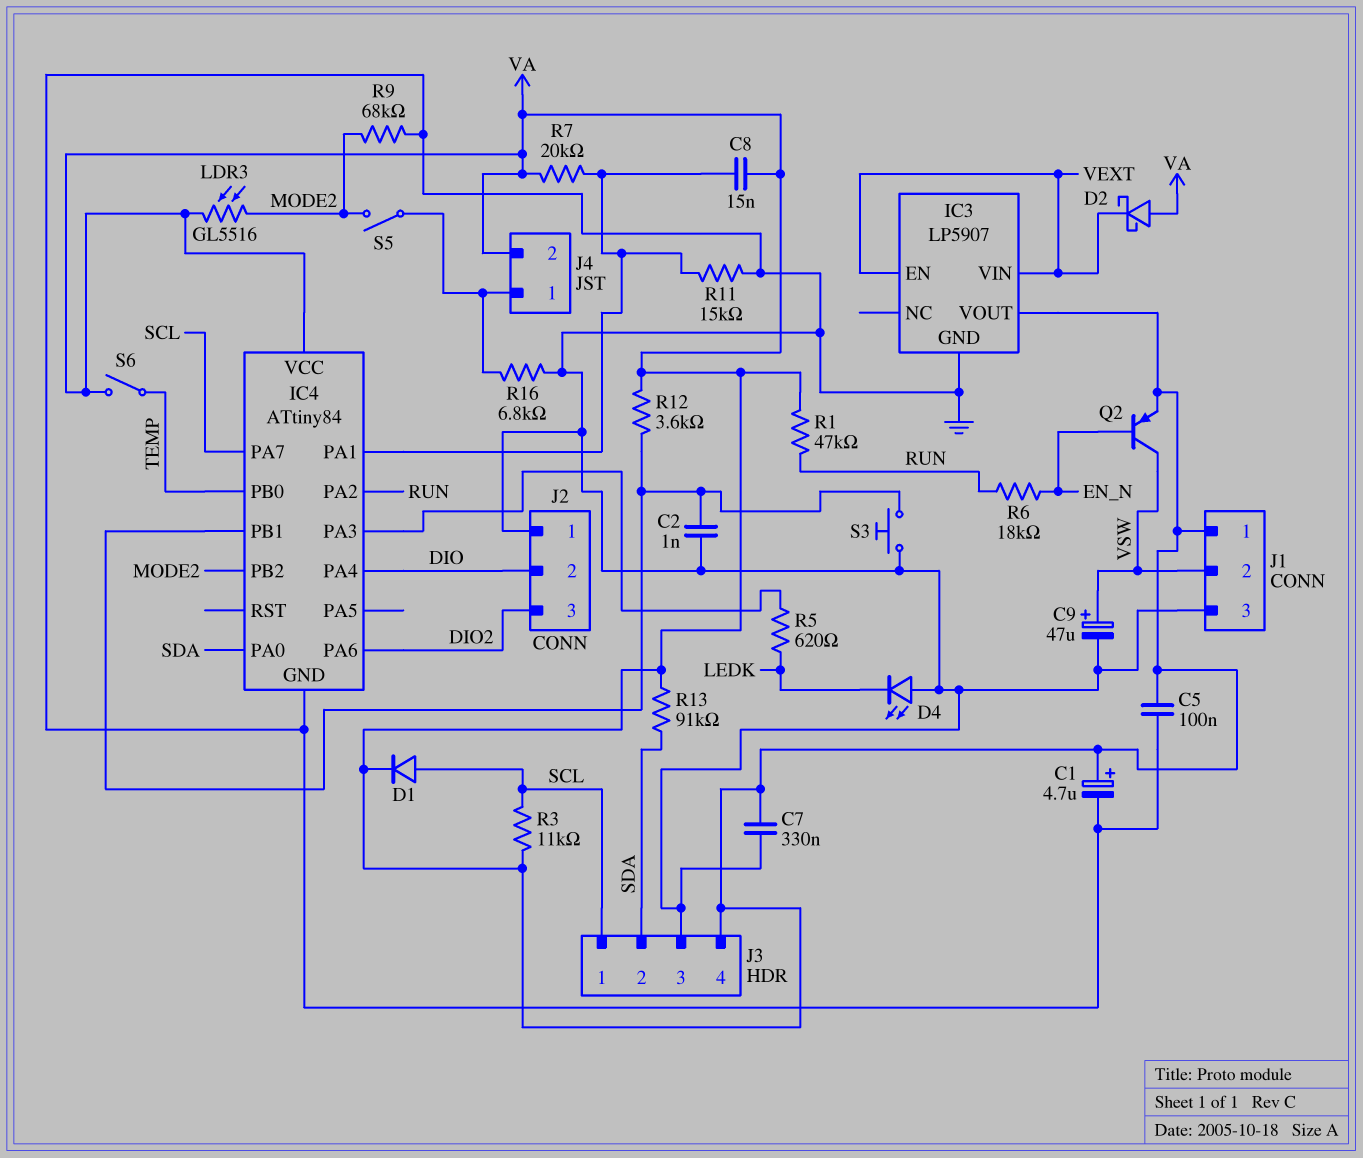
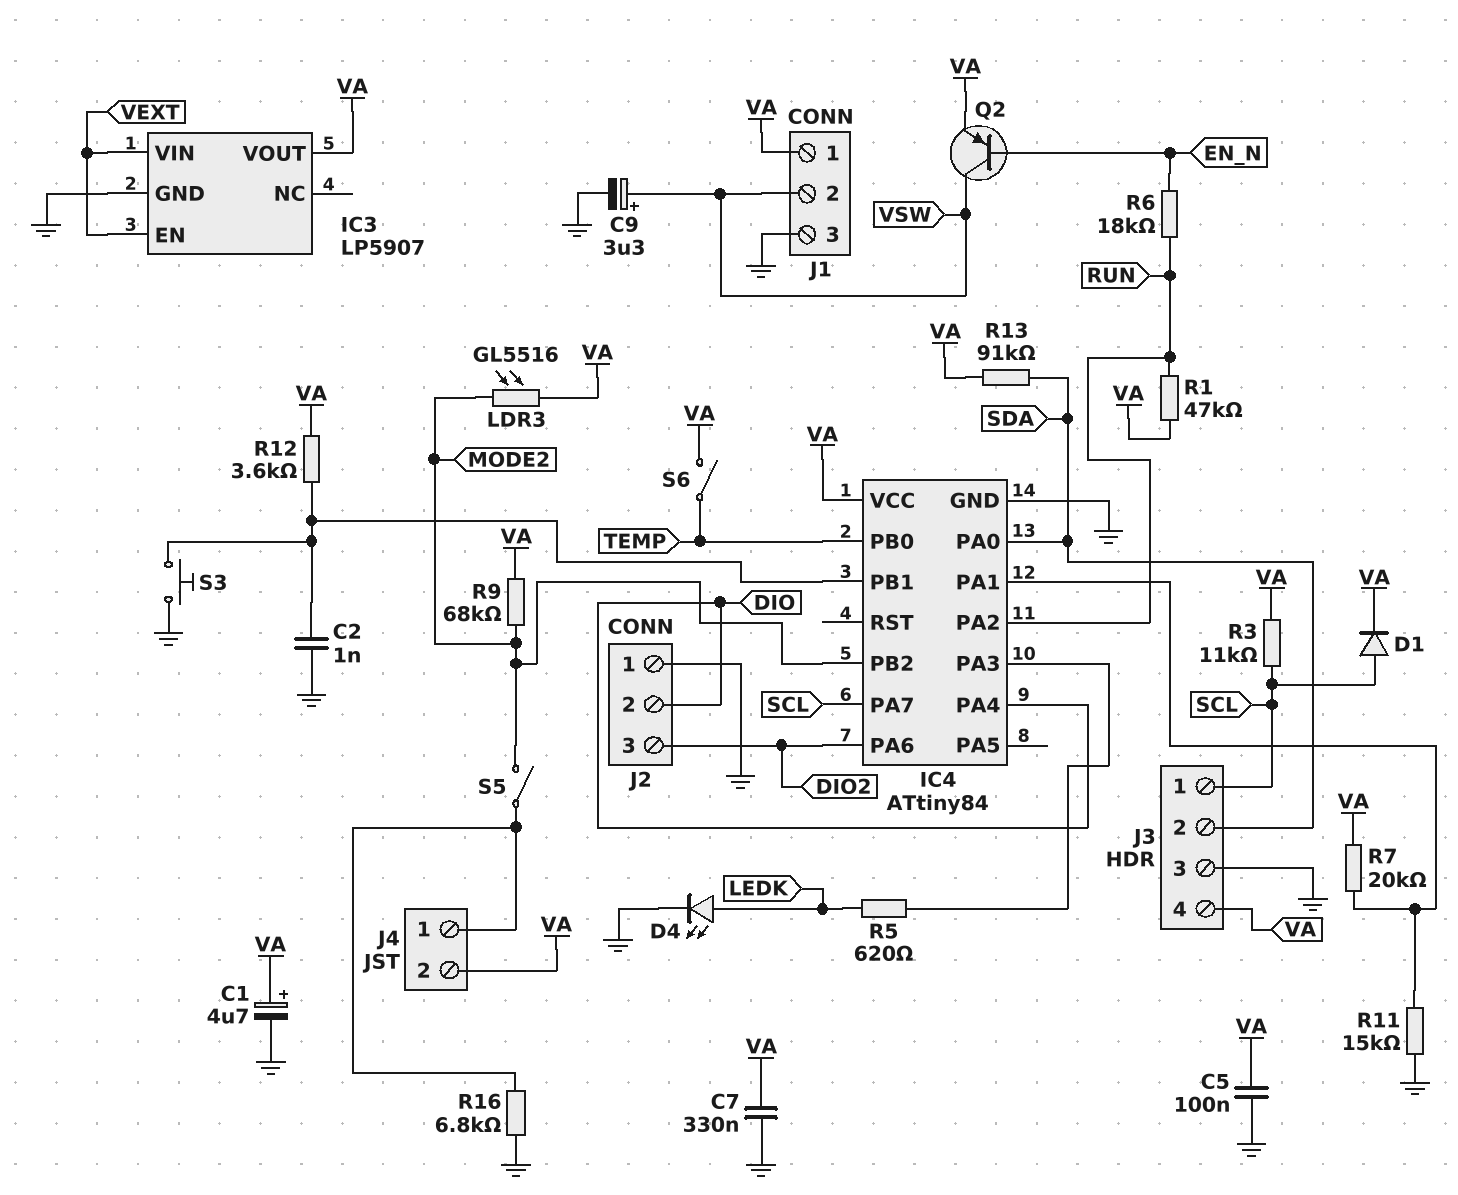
C8: 15nF (IC4/PA1, VA) -> none
C9: 47uF (plus VSW, minus GND) -> 3.3uF (plus VSW, minus GND)
D2: schottky (A VA, K VEXT) -> none
D4: LED (A GND, K LEDK) -> LED (A LEDK, K GND)
R9: 68k (GND, MODE2) -> 68k (MODE2, VA)

